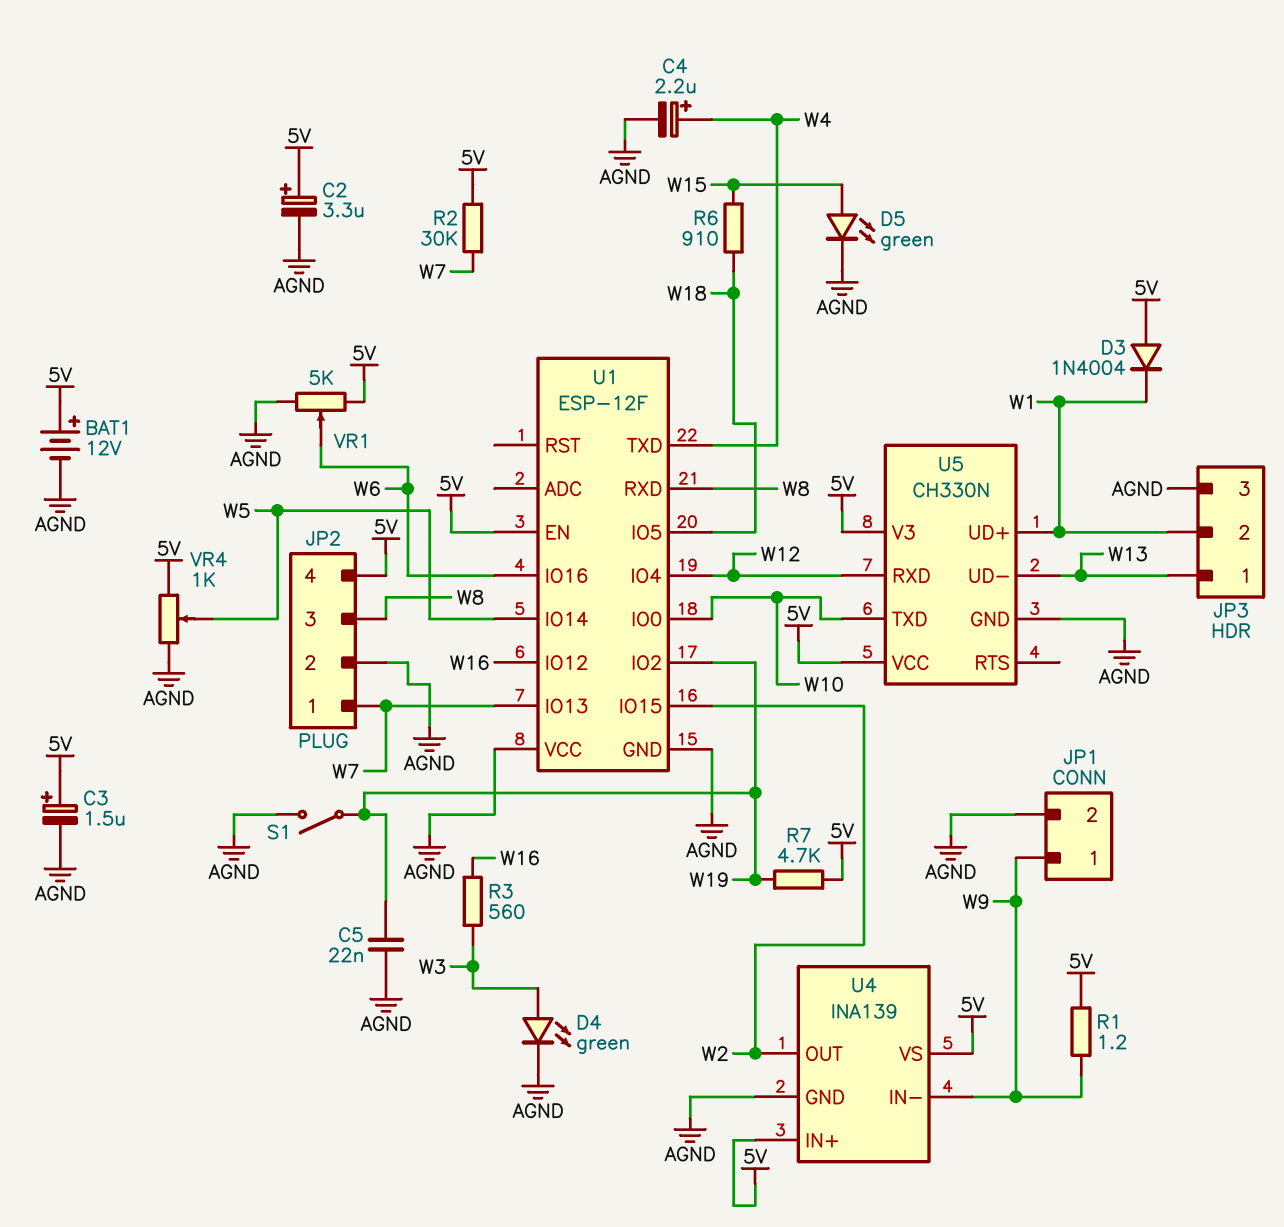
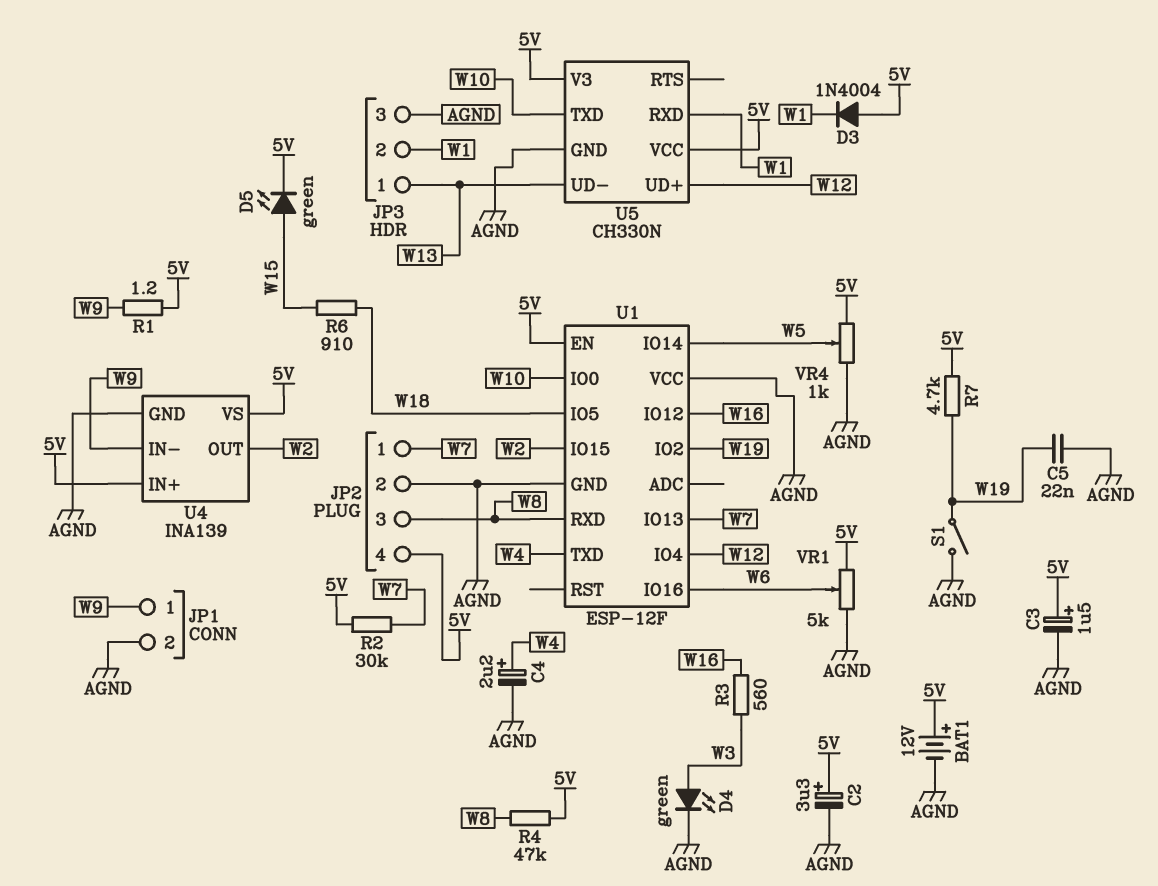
D5: LED green (A W15, K AGND) -> LED green (A W15, K 5V)
R4: none -> 47k (5V, W8)
U5 pin RXD: W12 -> W1
U5 pin UD+: W1 -> W12

